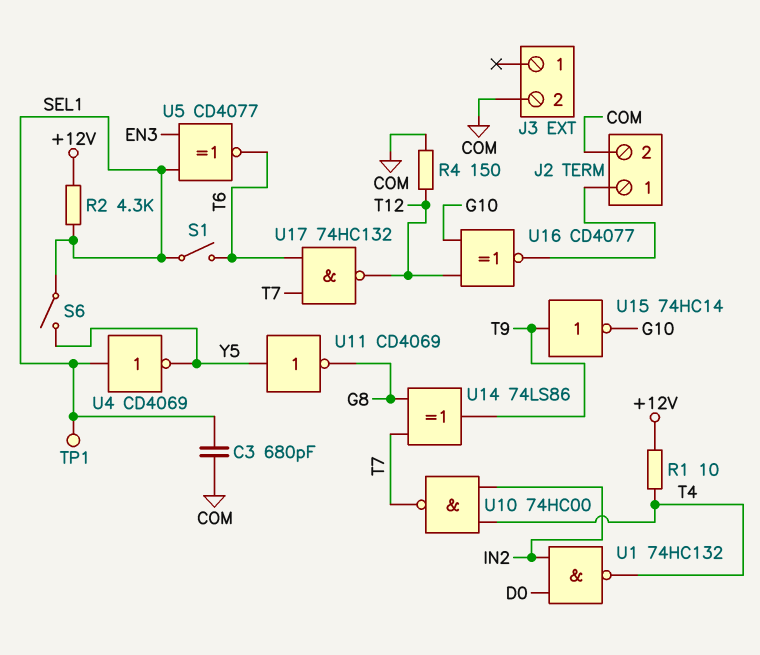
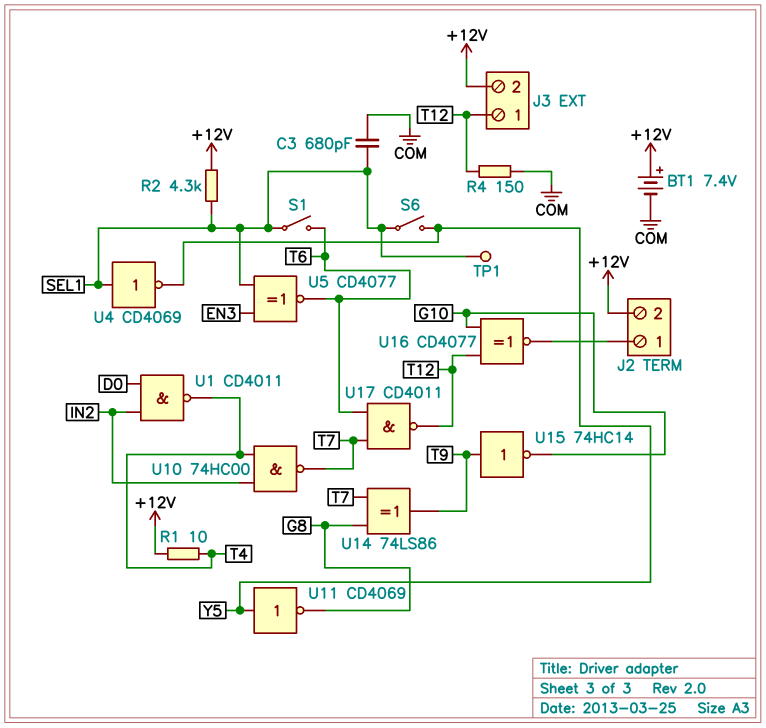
BT1: none -> 7.4V (plus +12V, minus COM)
J2 pin 2: COM -> +12V
J3 pin 1: none -> T12
J3 pin 2: COM -> +12V
U1: NAND 74HC132 (in D0, in IN2, out T4) -> NAND CD4011 (in D0, in IN2, out T4)
U17: NAND 74HC132 (in T6, in T7, out T12) -> NAND CD4011 (in T6, in T7, out T12)

